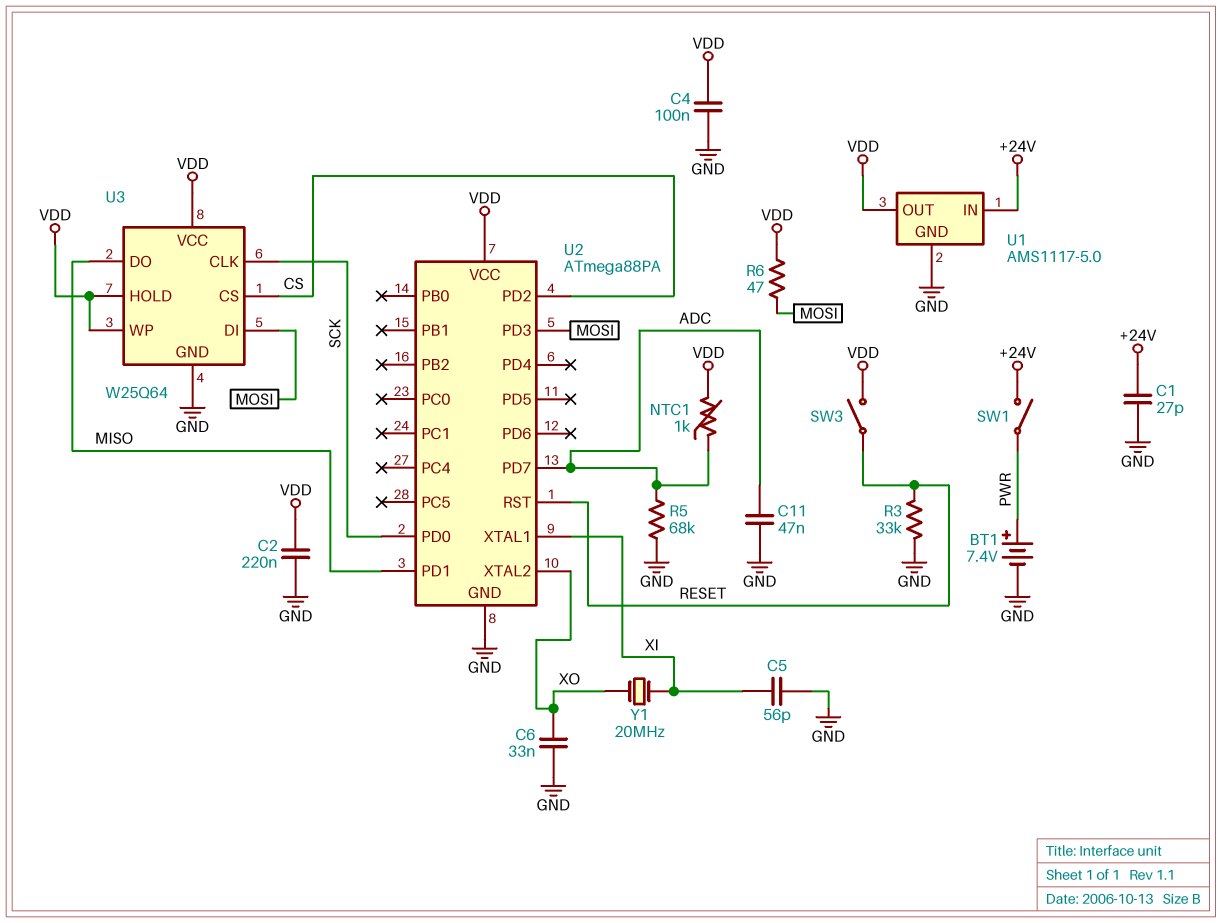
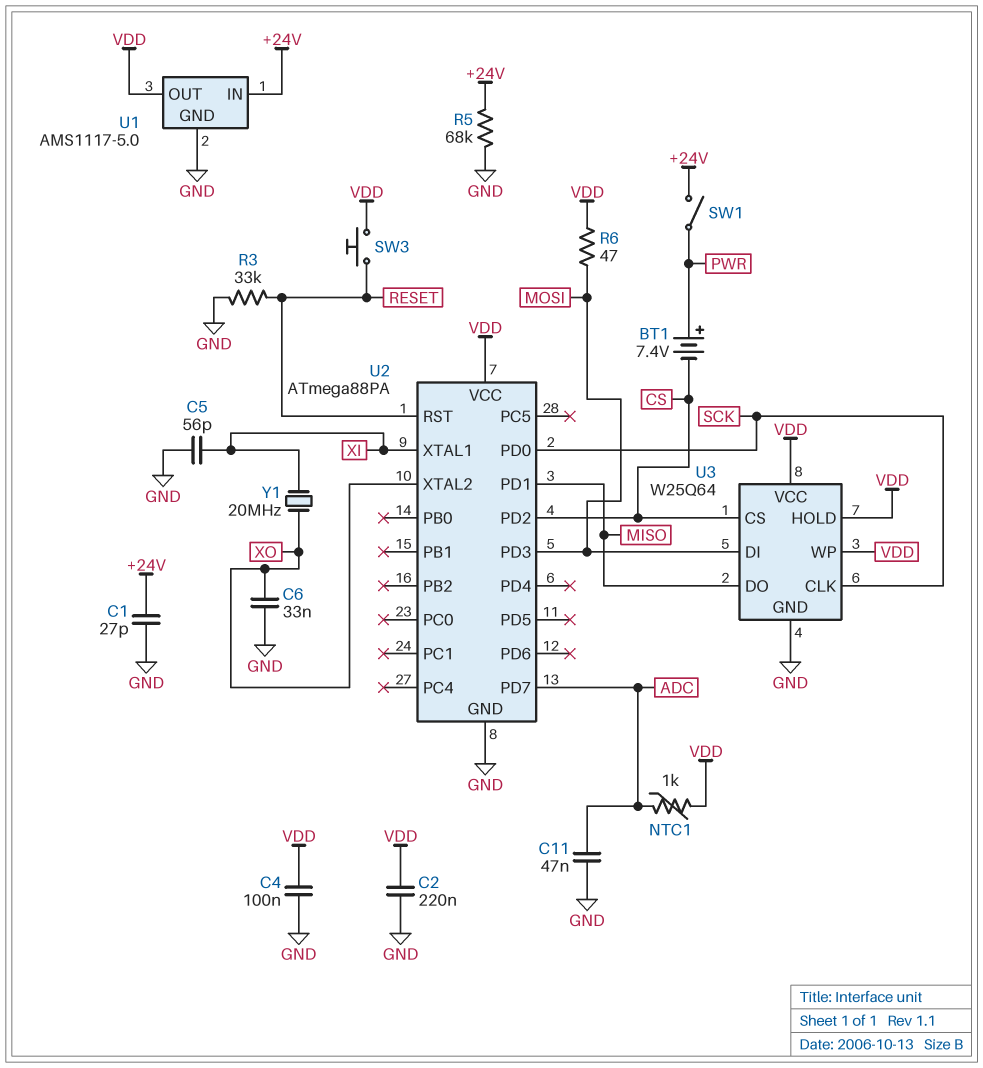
BT1: 7.4V (plus PWR, minus GND) -> 7.4V (plus PWR, minus CS)
R5: 68k (ADC, GND) -> 68k (+24V, GND)
SW3: switch (RESET, VDD) -> button (RESET, VDD)

